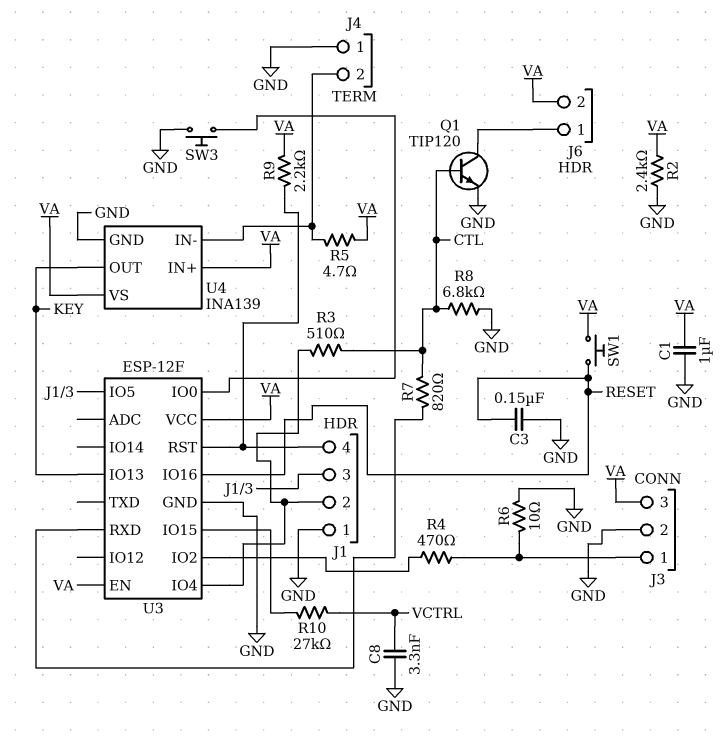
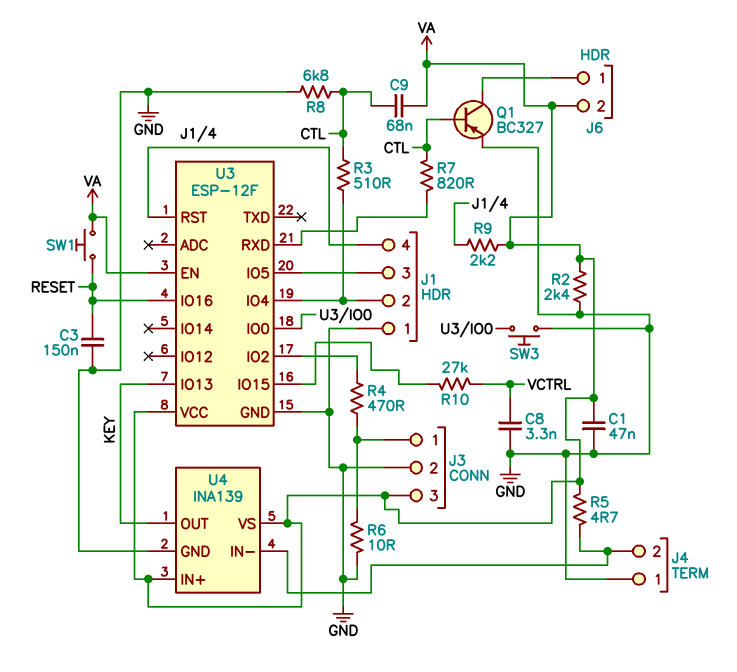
C1: 1uF (GND, VA) -> 47nF (GND, VA)
C9: none -> 68nF (CTL, VA)
Q1: NPN TIP120 (B CTL, C J6/1, E GND) -> PNP BC327 (B CTL, C J6/1, E GND)

